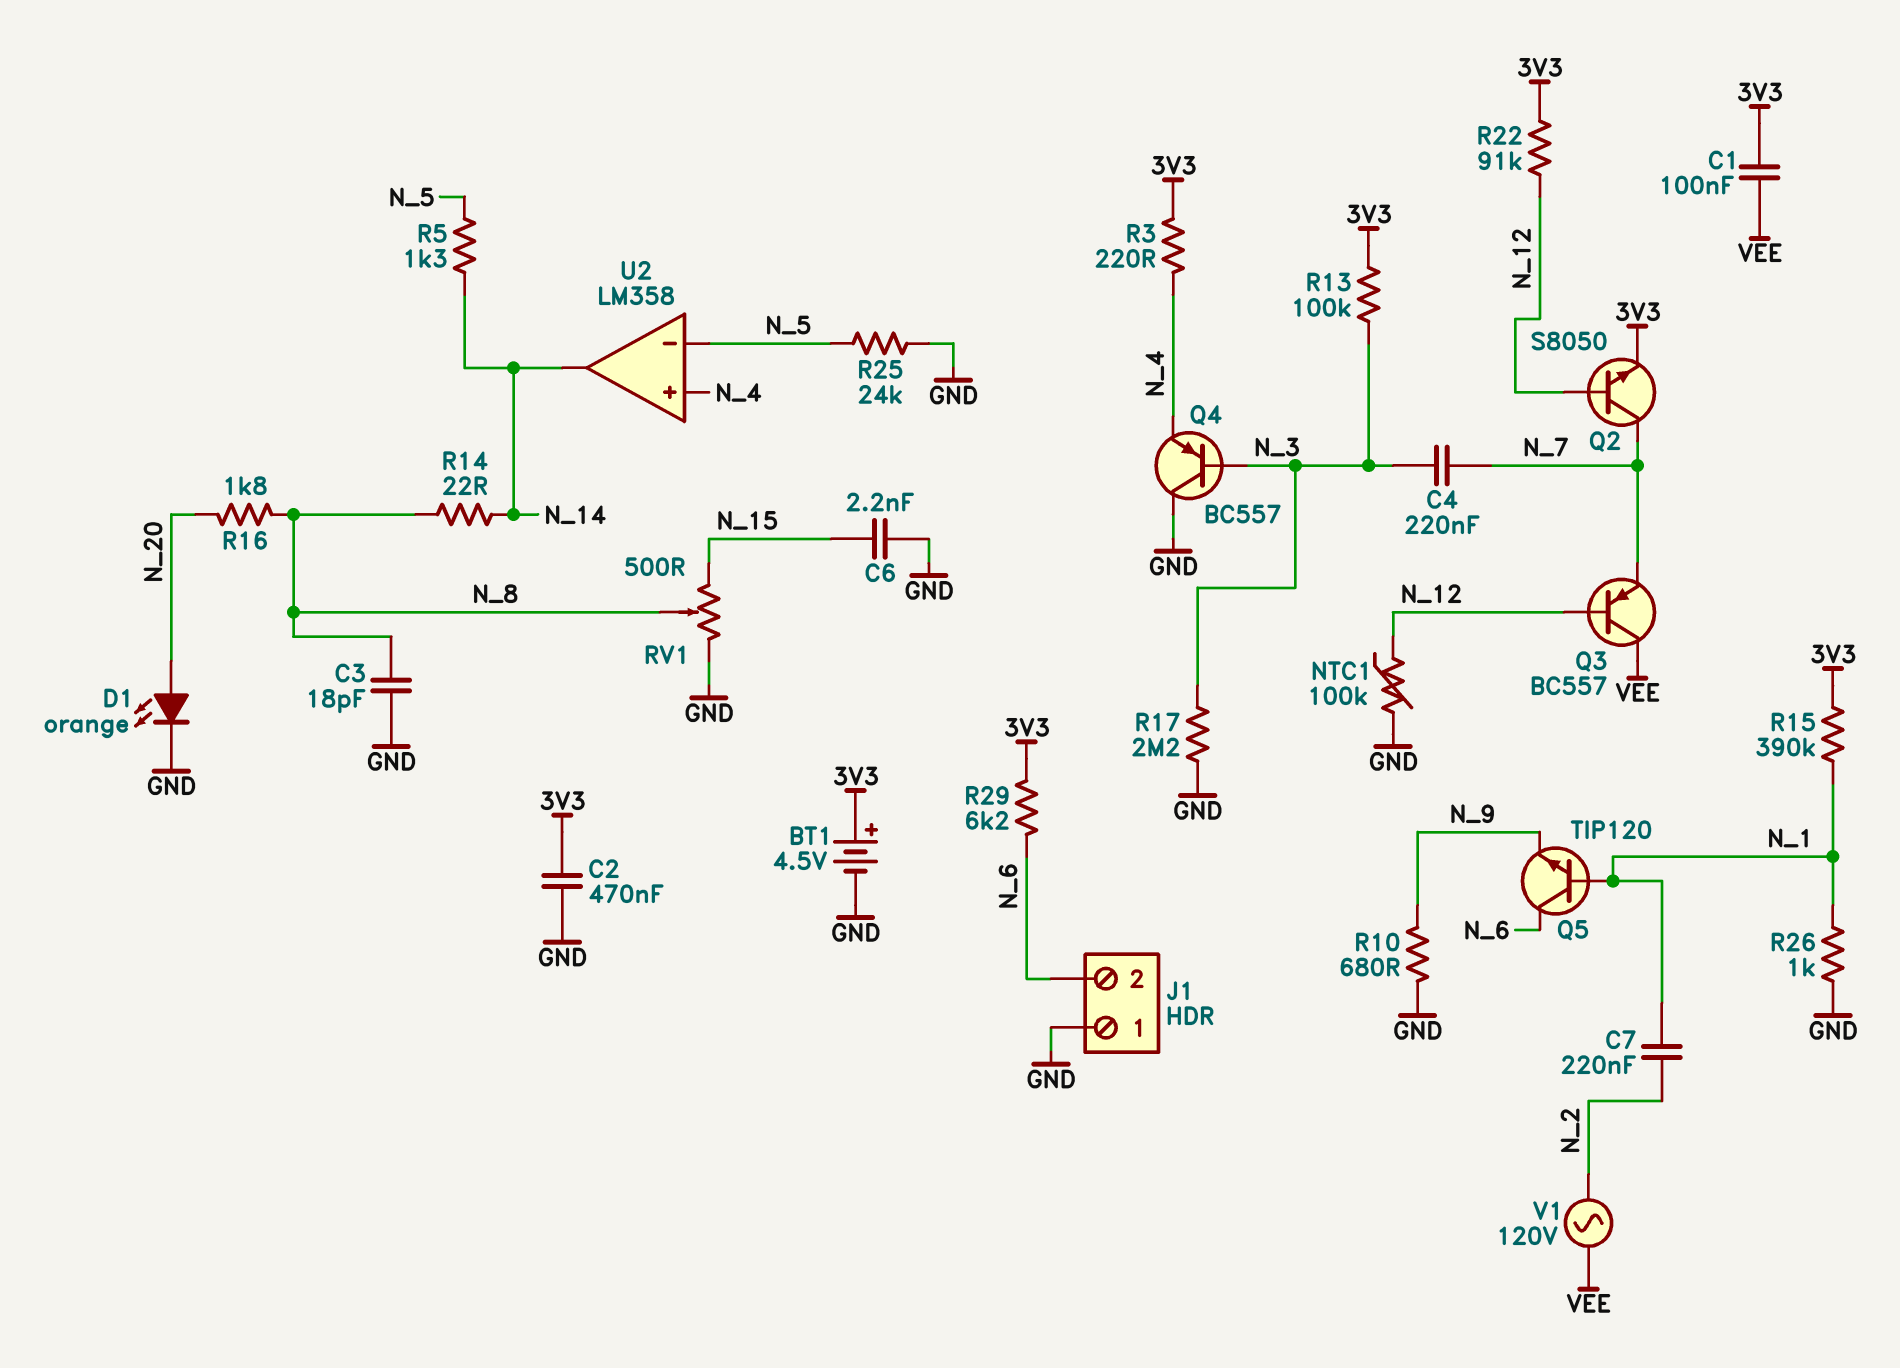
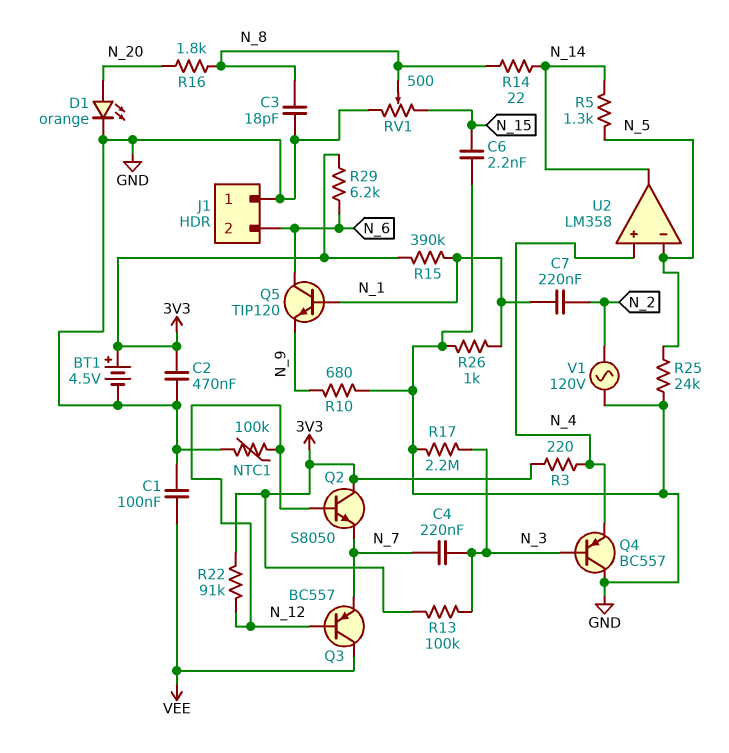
C1: 100nF (3V3, VEE) -> 100nF (GND, VEE)
Q2: NPN S8050 (B N_12, C N_7, E 3V3) -> NPN S8050 (B N_12, C 3V3, E N_7)
V1: AC 120V (N_2, VEE) -> AC 120V (GND, N_2)

